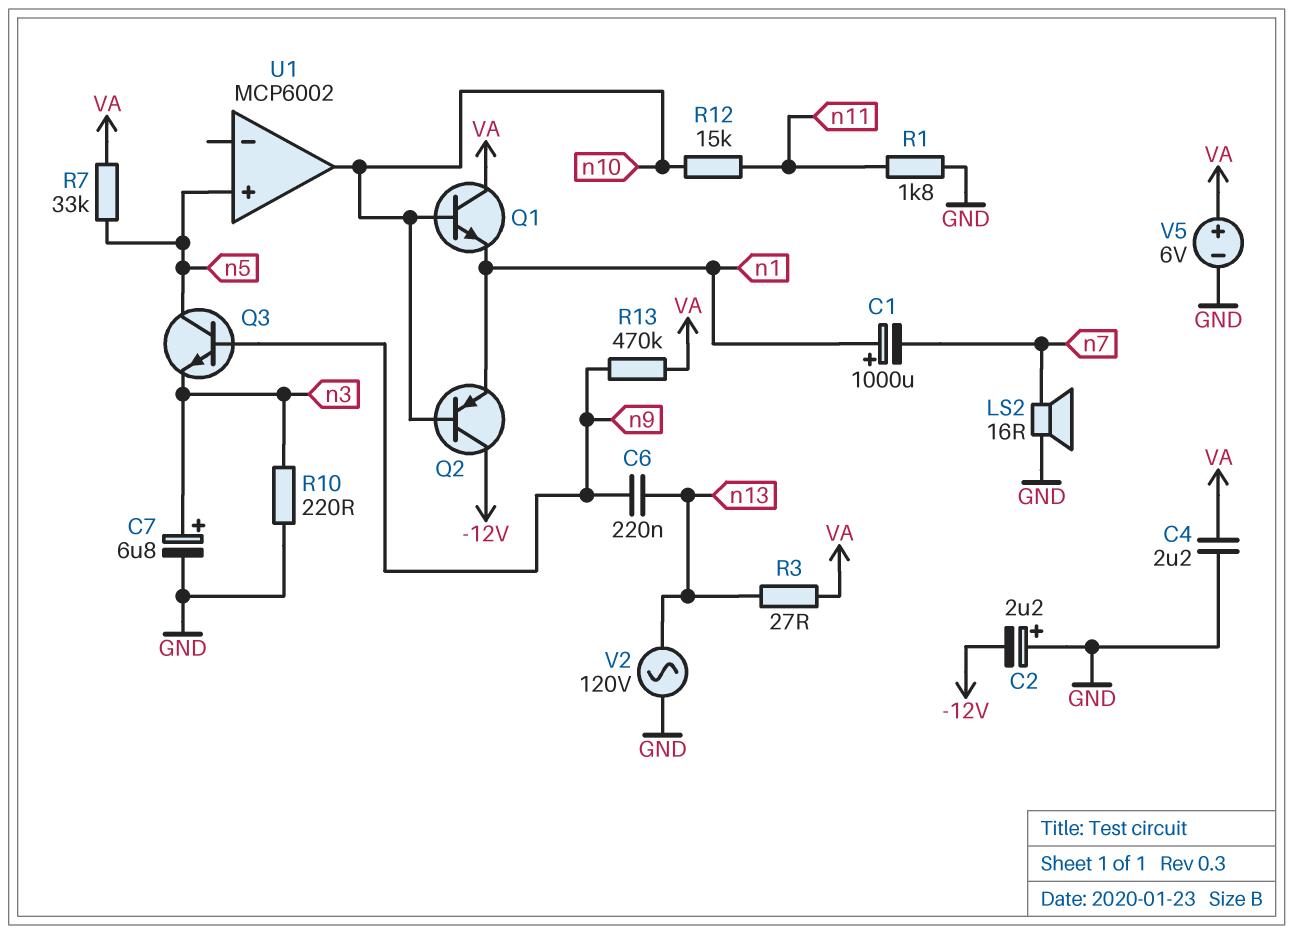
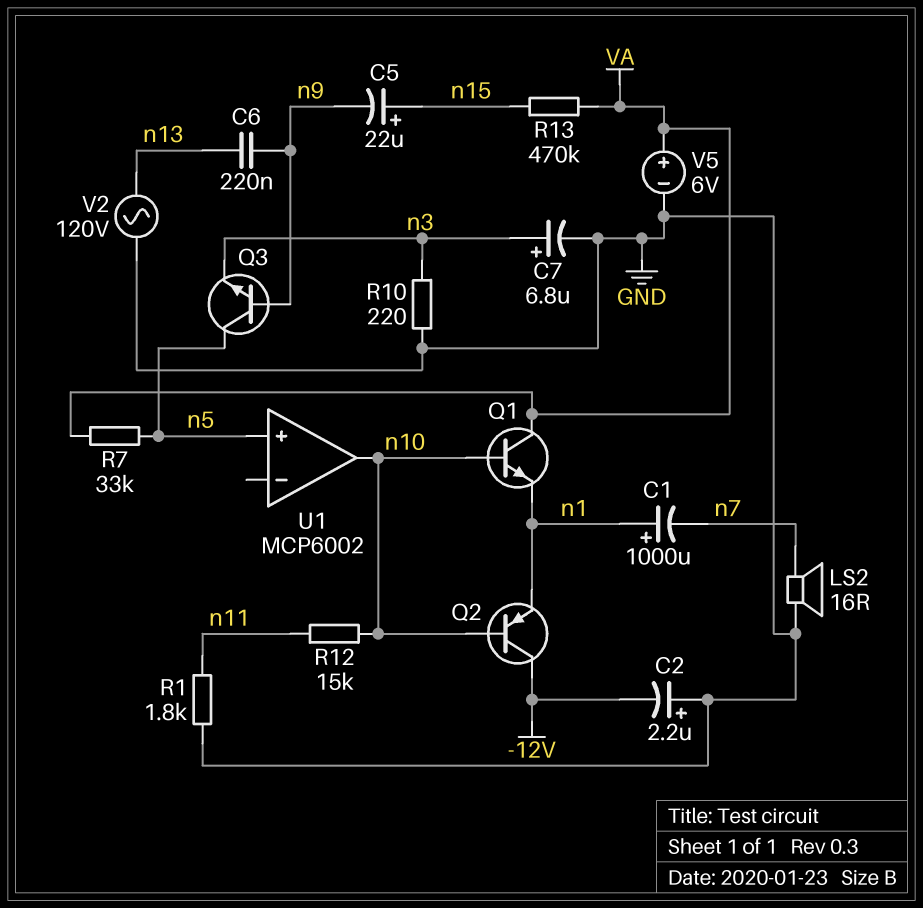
C4: 2.2uF (GND, VA) -> none
C5: none -> 22uF (plus n15, minus n9)
R3: 27 (VA, n13) -> none
R13: 470k (VA, n9) -> 470k (VA, n15)

